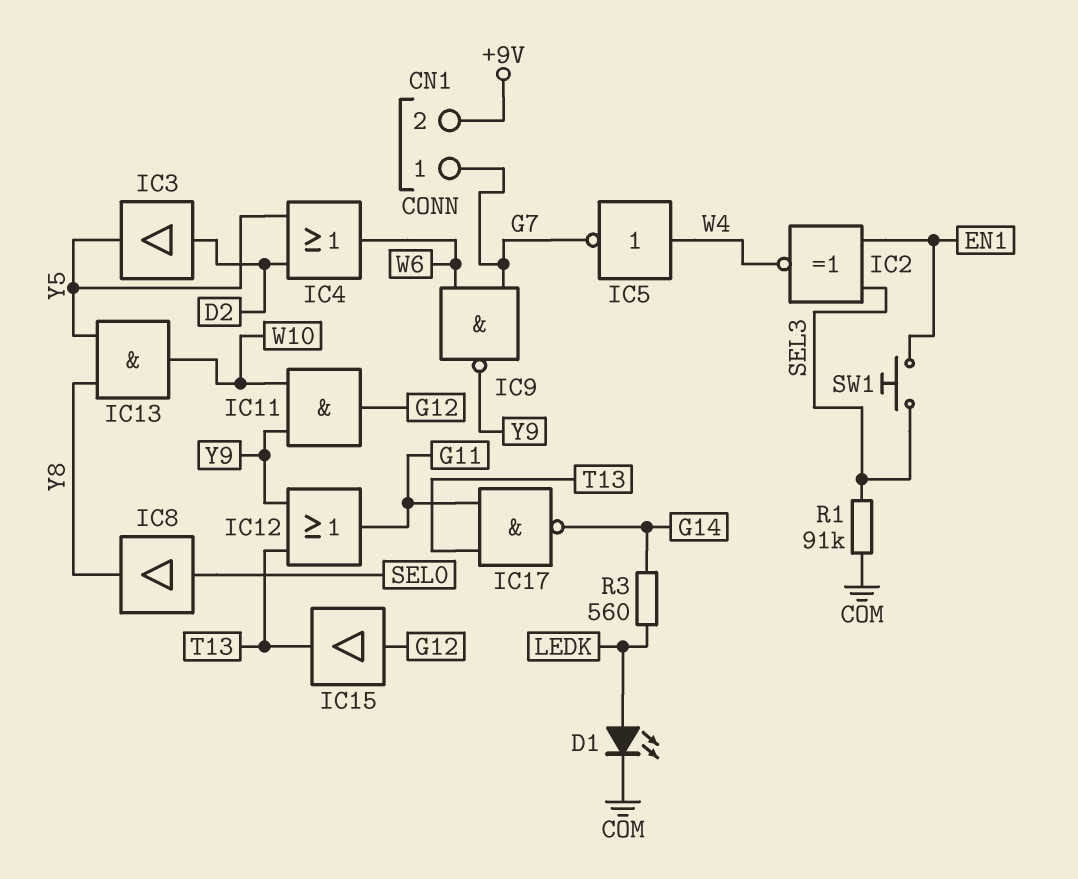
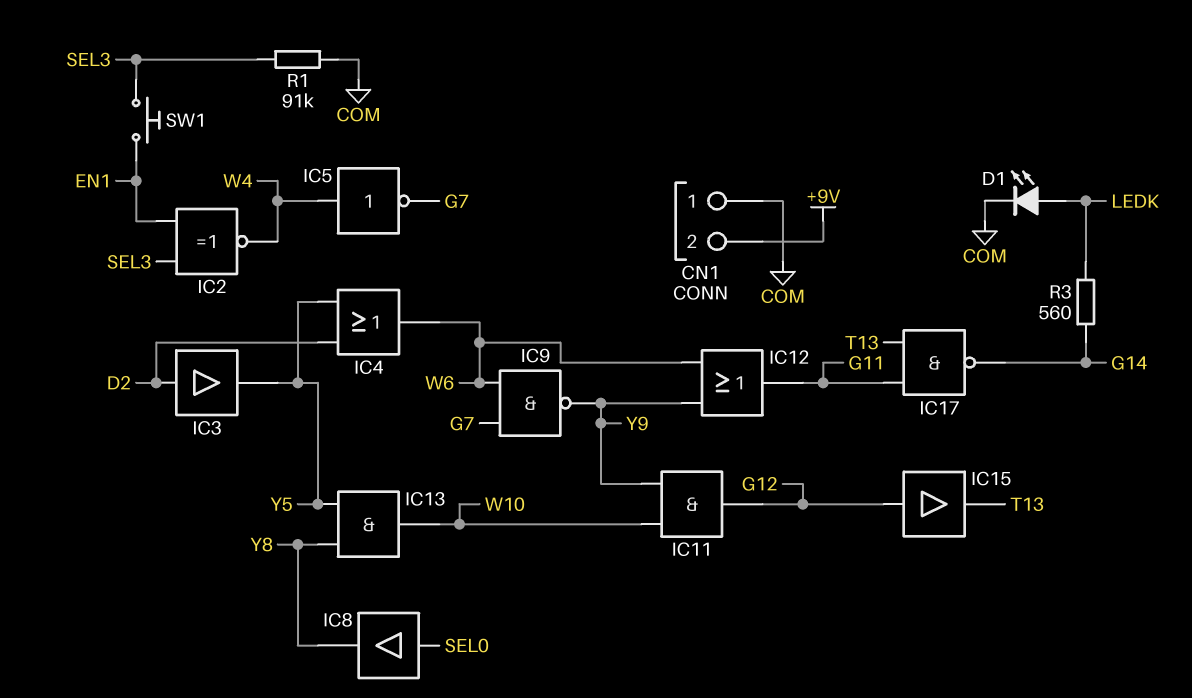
CN1 pin 1: G7 -> COM
IC12: OR (in T13, in Y9, out G11) -> OR (in W6, in Y9, out G11)

